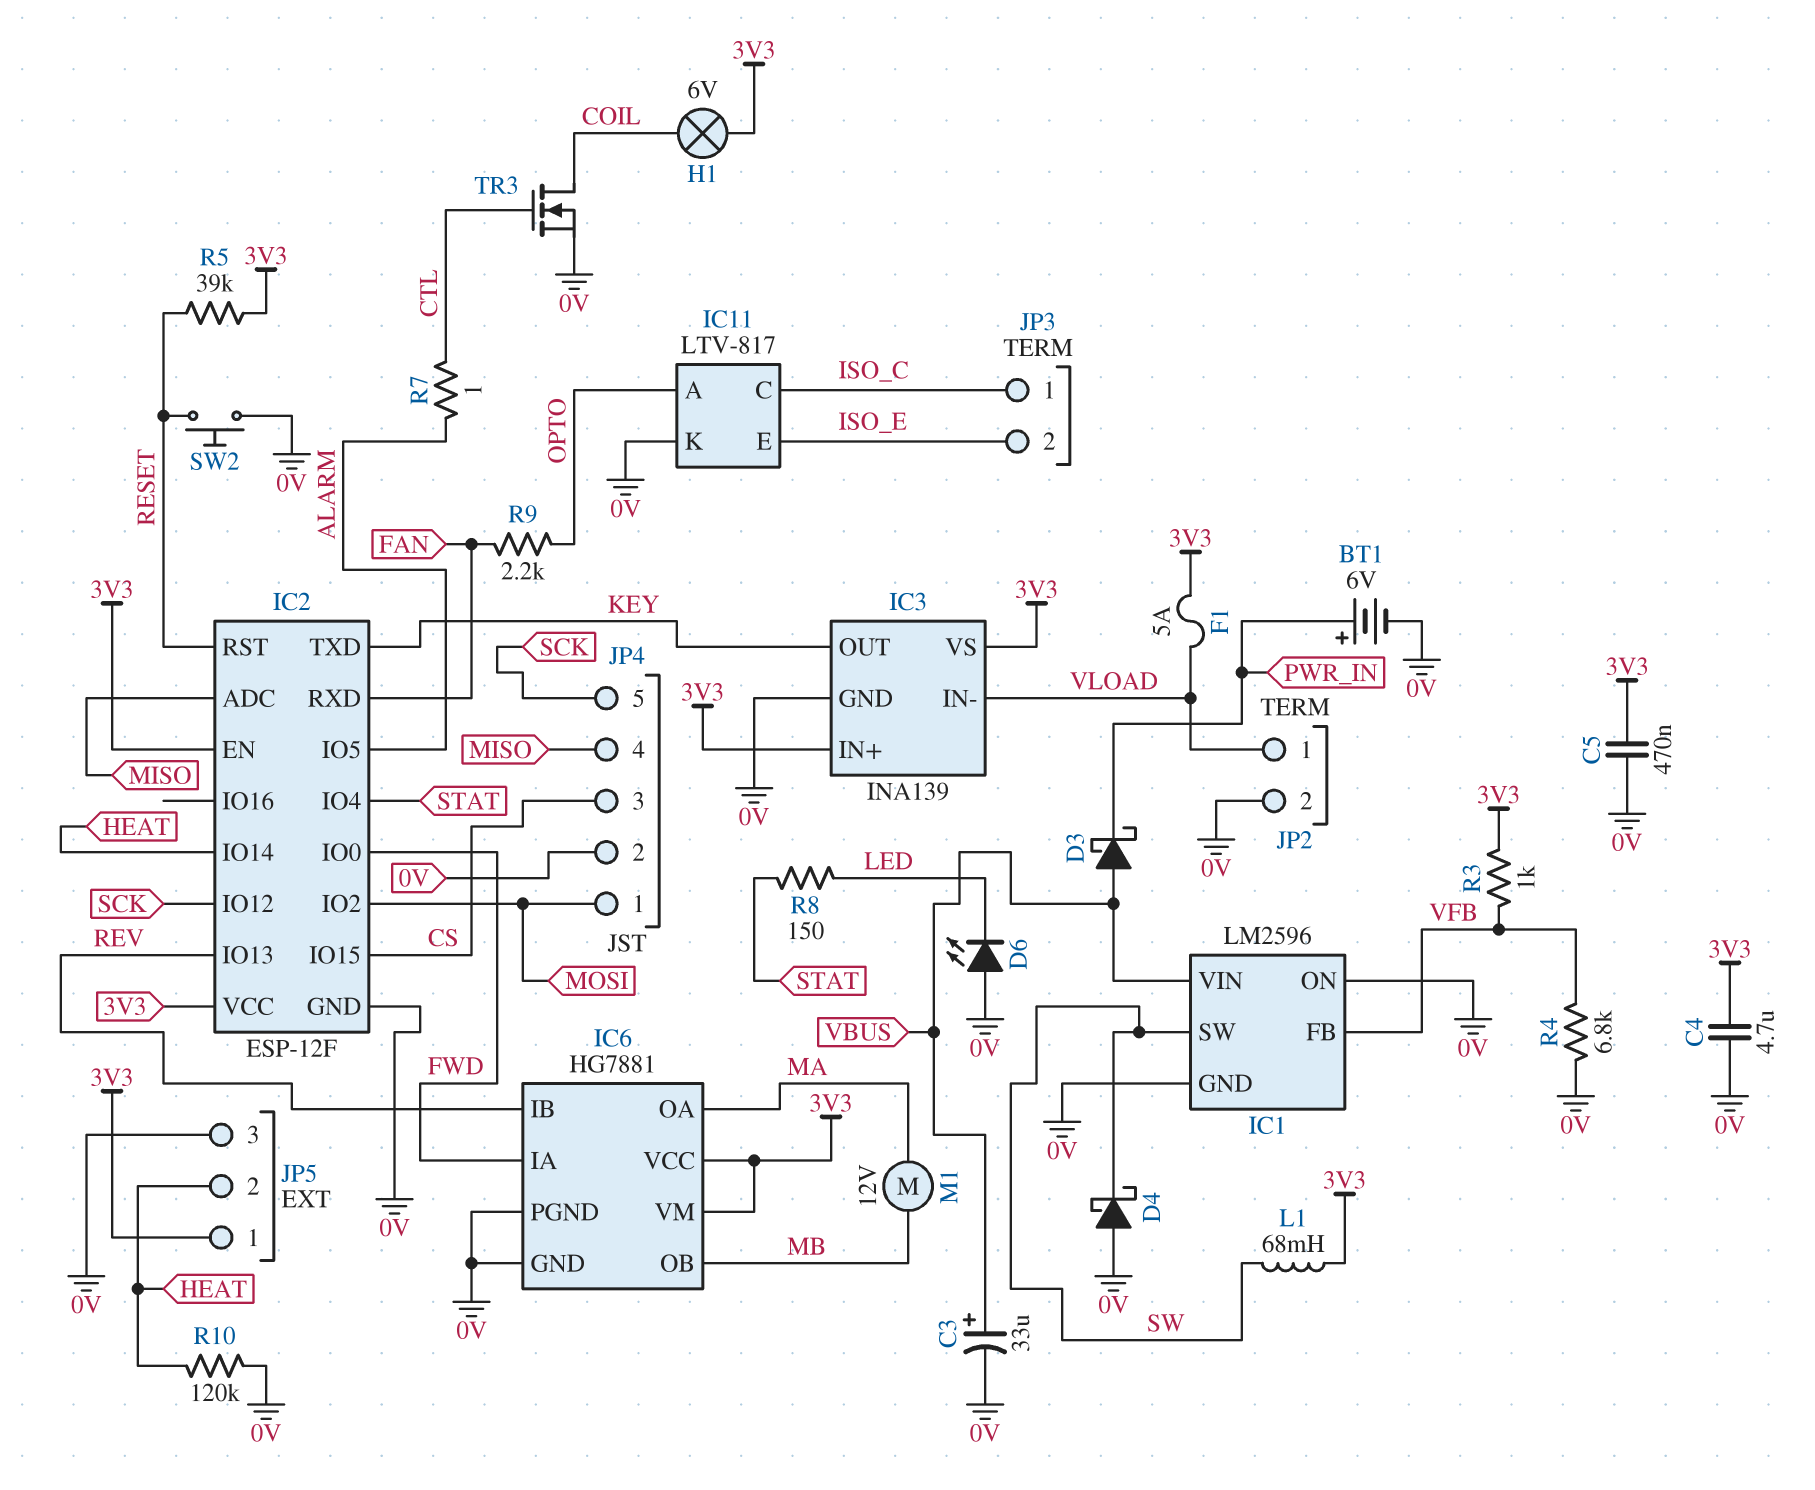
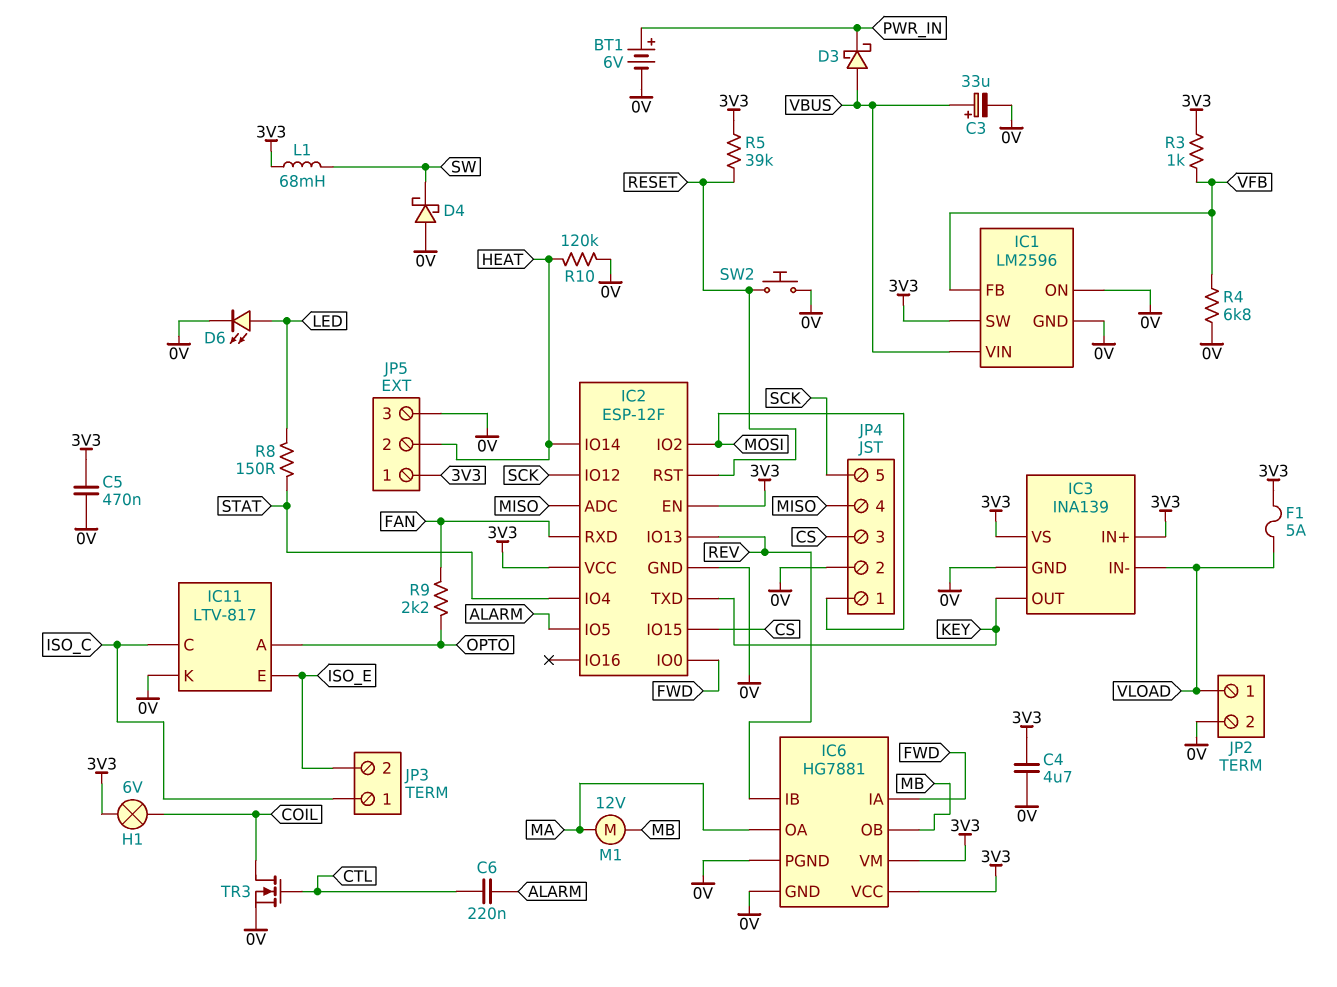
C6: none -> 220nF (ALARM, CTL)
D6: LED (A 0V, K LED) -> LED (A LED, K 0V)
IC1 pin SW: SW -> 3V3
R7: 1 (ALARM, CTL) -> none

